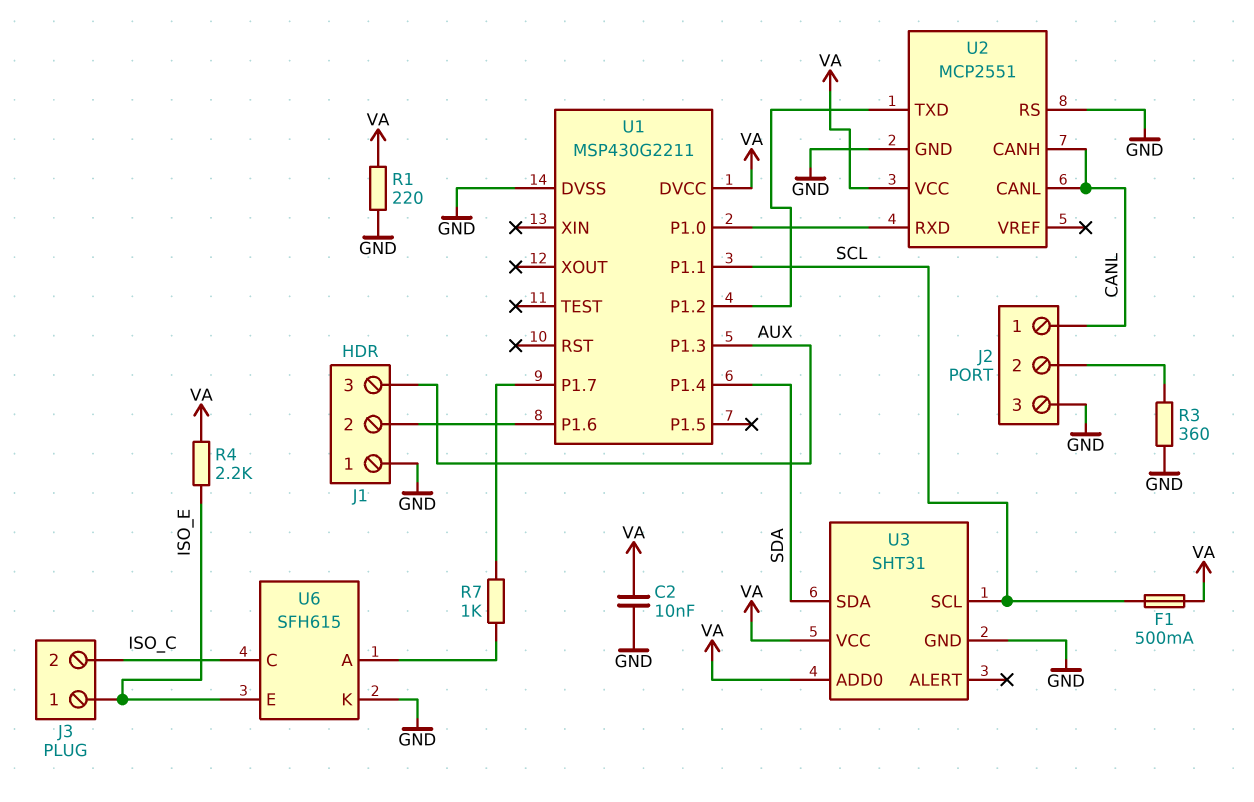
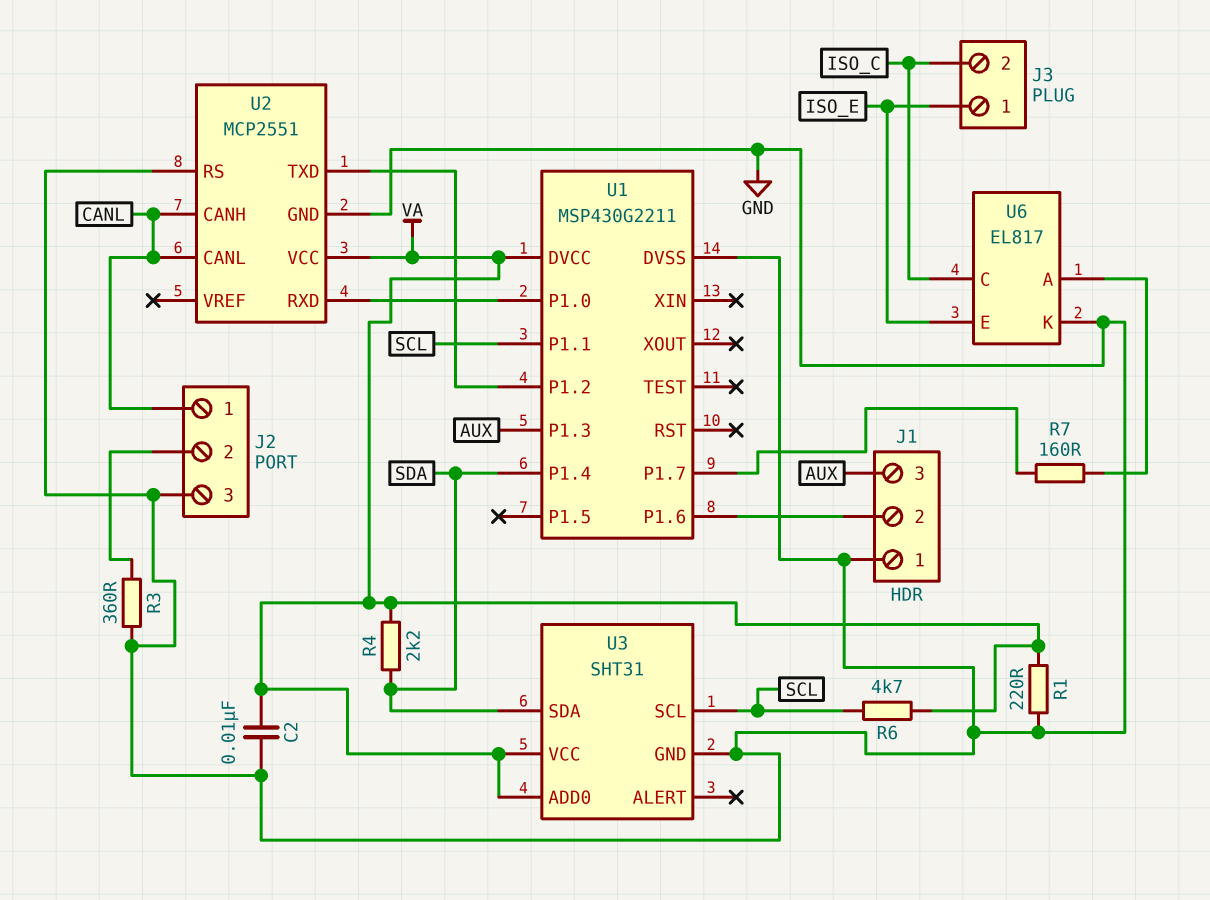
F1: 500mA (SCL, VA) -> none
R4: 2.2k (ISO_E, VA) -> 2.2k (SDA, VA)
R6: none -> 4.7k (SCL, VA)
R7: 1k (U1/P1.7, U6/A) -> 160 (U1/P1.7, U6/A)
U6: SFH615 -> EL817

